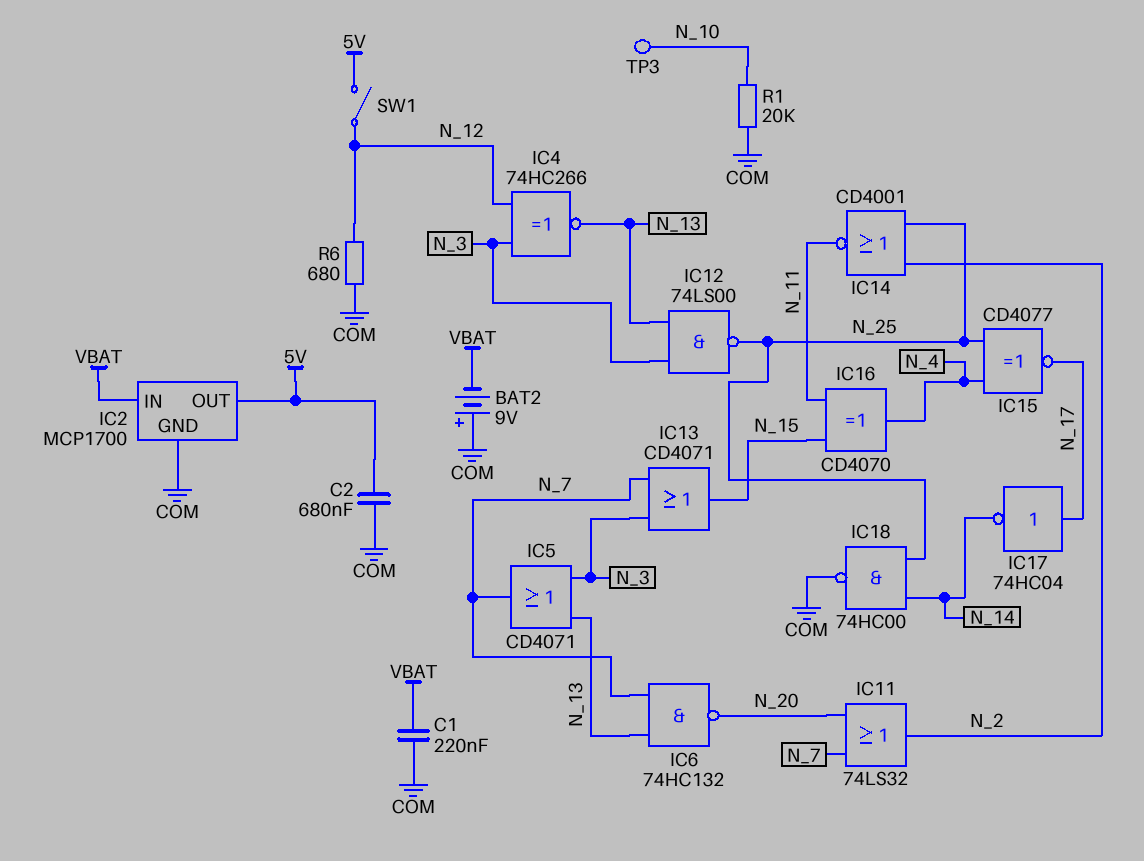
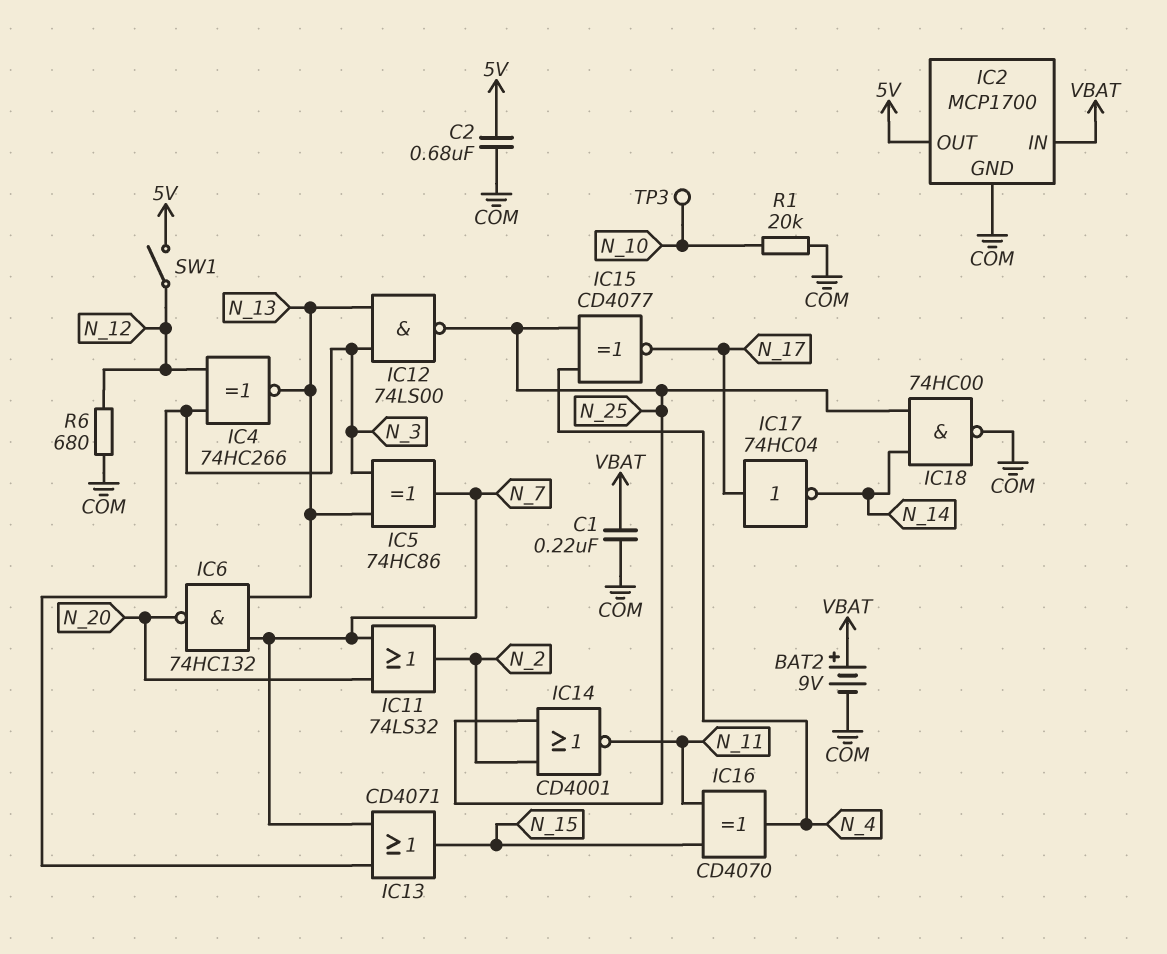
BAT2: 9V (plus COM, minus VBAT) -> 9V (plus VBAT, minus COM)
IC5: OR CD4071 (in N_3, in N_13, out N_7) -> XOR 74HC86 (in N_3, in N_13, out N_7)

